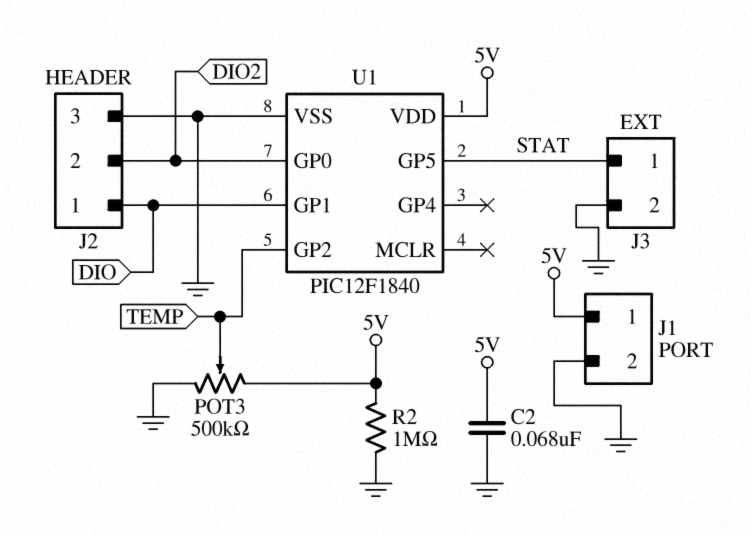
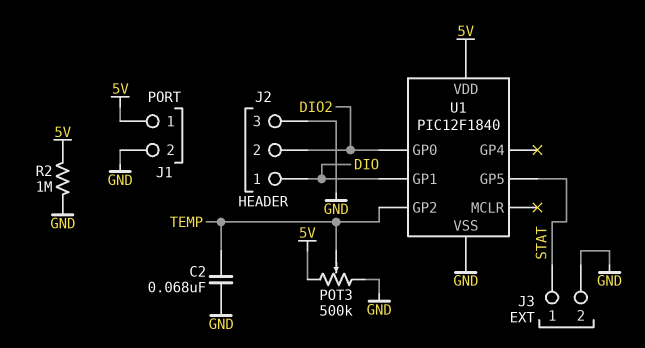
C2: 68nF (5V, GND) -> 68nF (GND, TEMP)

